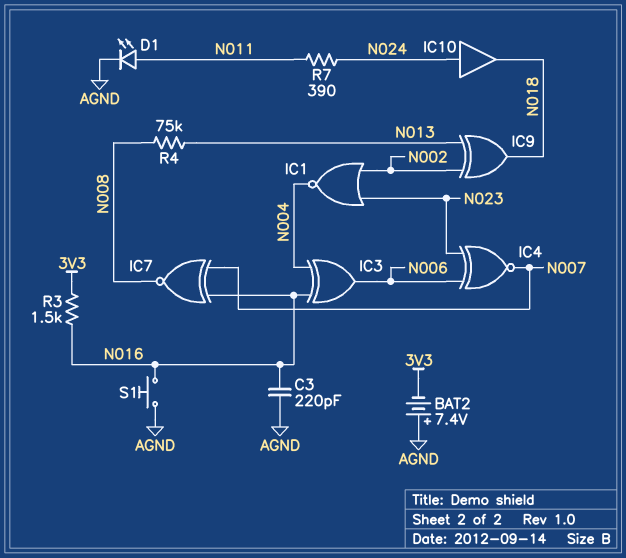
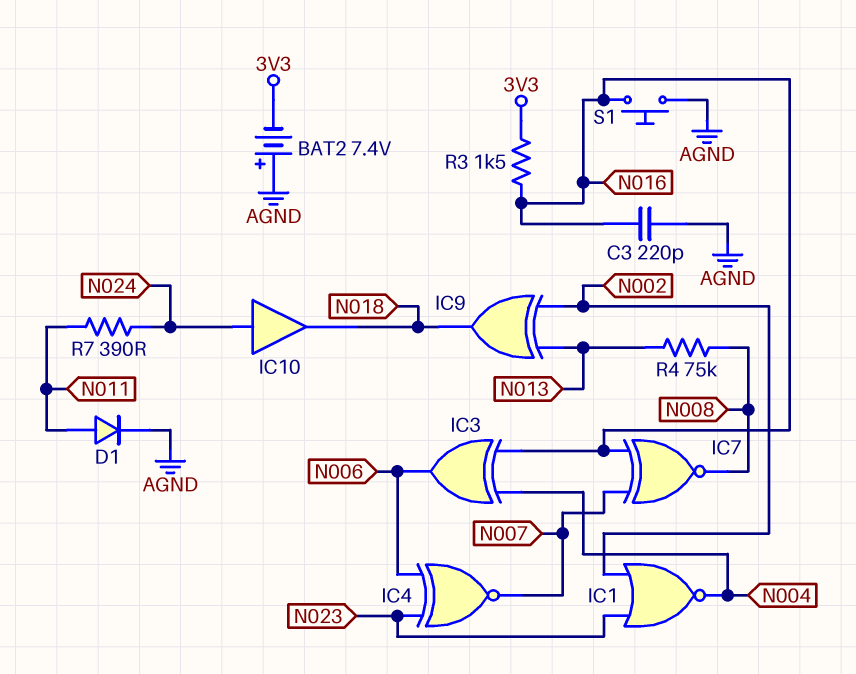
D1: LED (A N011, K AGND) -> diode (A N011, K AGND)

